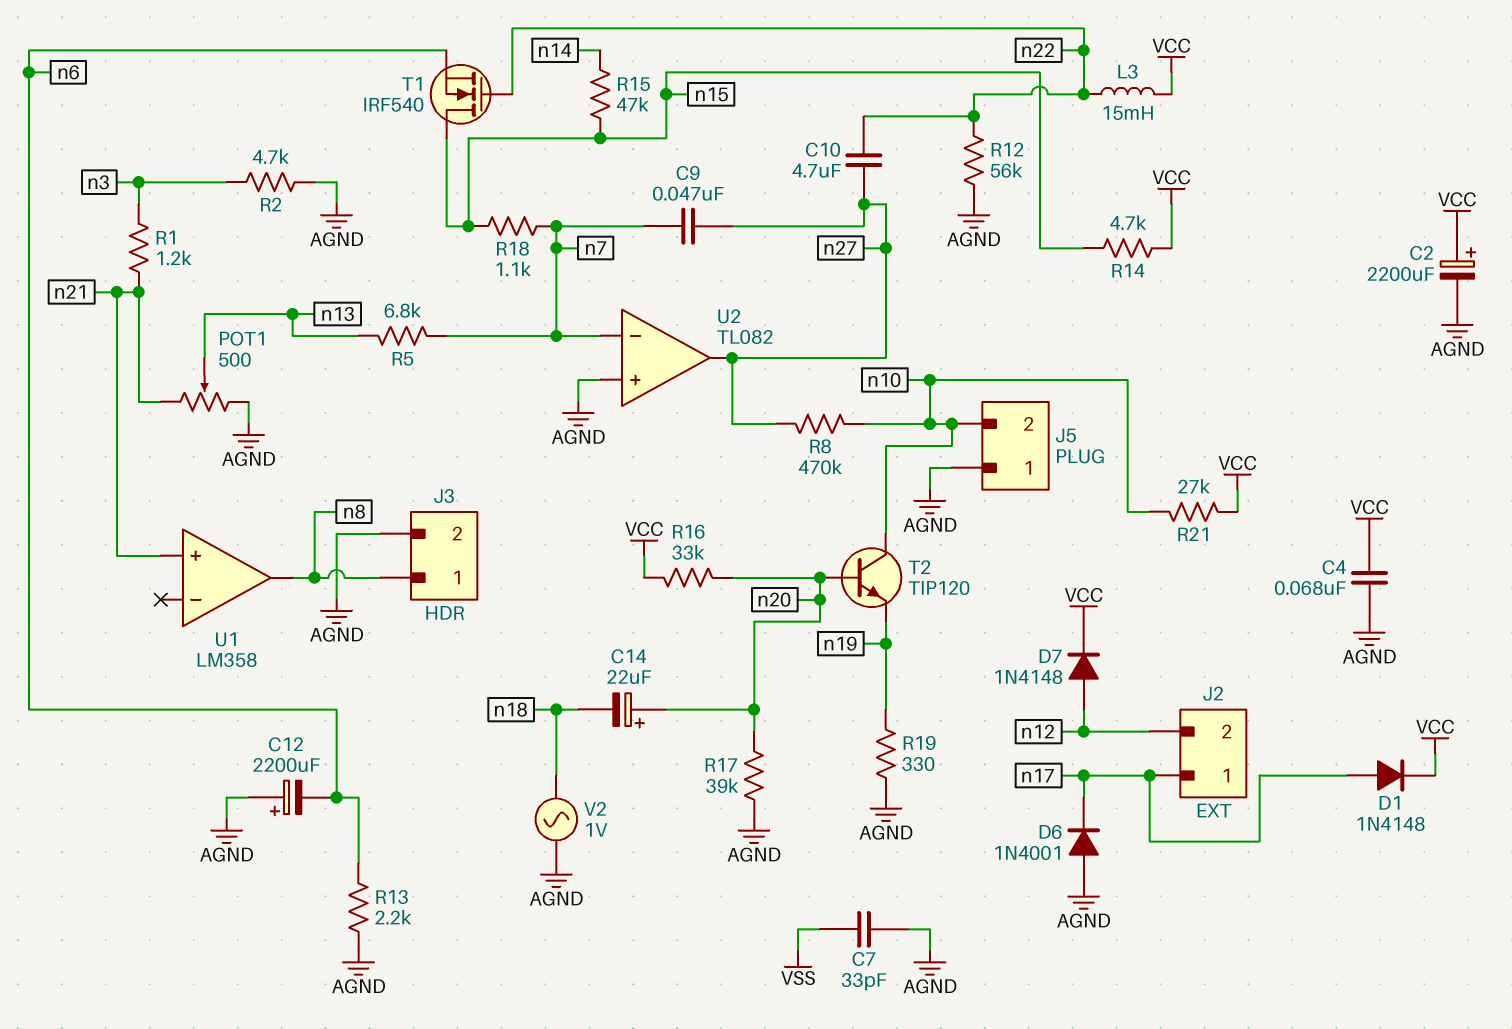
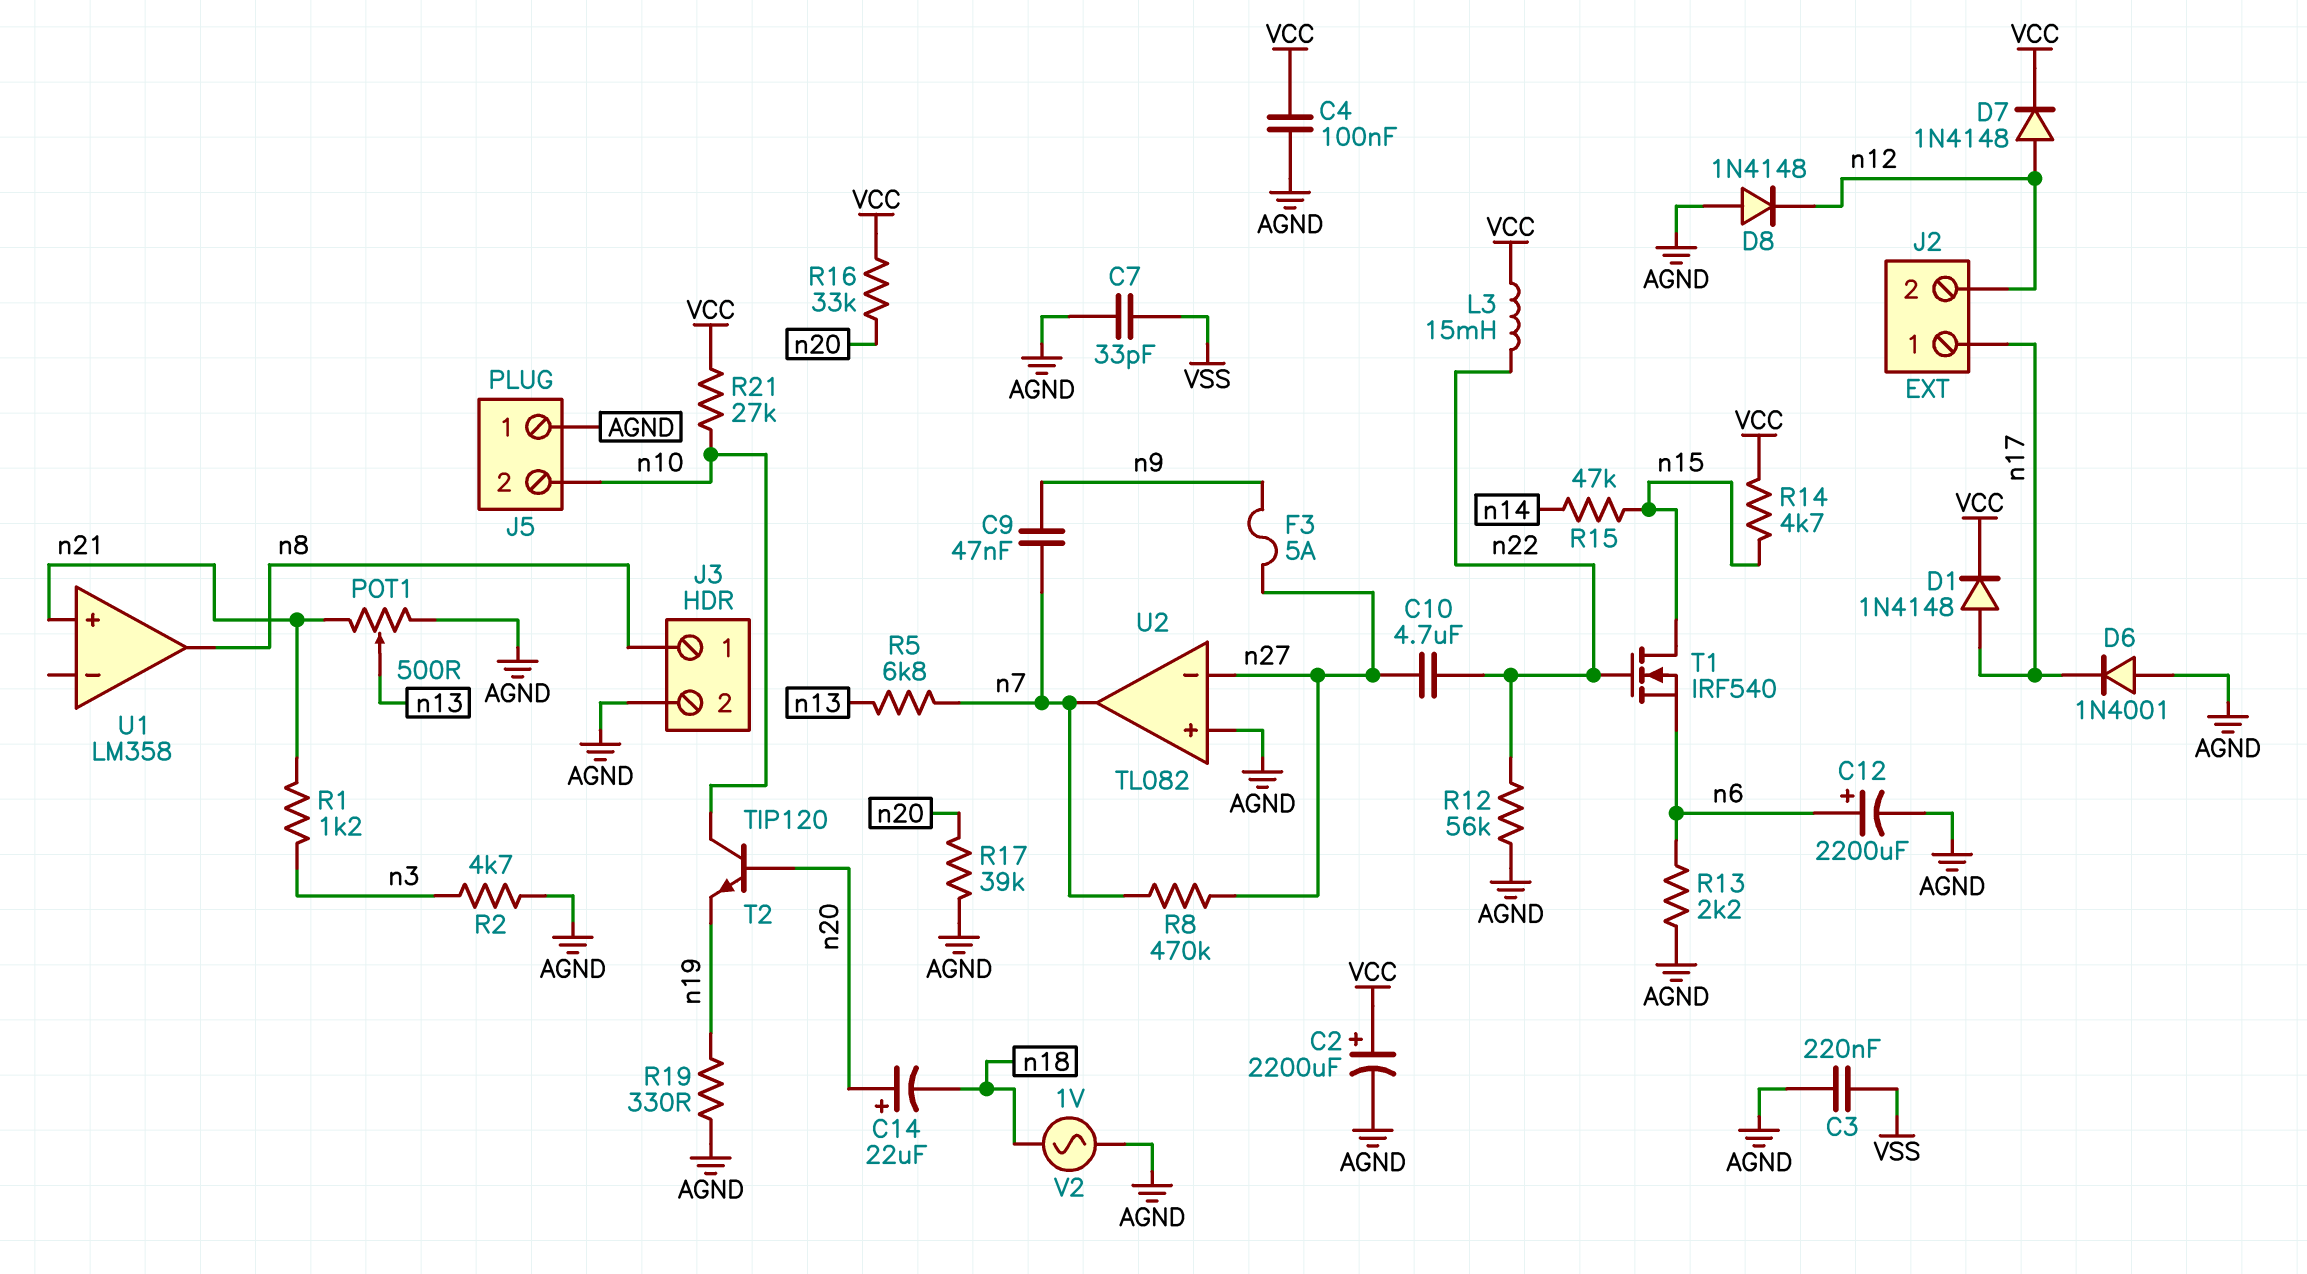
C3: none -> 220nF (AGND, VSS)
C4: 68nF (AGND, VCC) -> 100nF (AGND, VCC)
C9: 47nF (n7, n27) -> 47nF (n7, n9)
C12: 2200uF (plus AGND, minus n6) -> 2200uF (plus n6, minus AGND)
D8: none -> diode 1N4148 (A AGND, K n12)
F3: none -> 5A (n9, n27)
R8: 470k (n10, n27) -> 470k (n7, n27)
R18: 1.1k (n7, n15) -> none
U2 pin in-: n7 -> n27
U2 pin out: n27 -> n7

